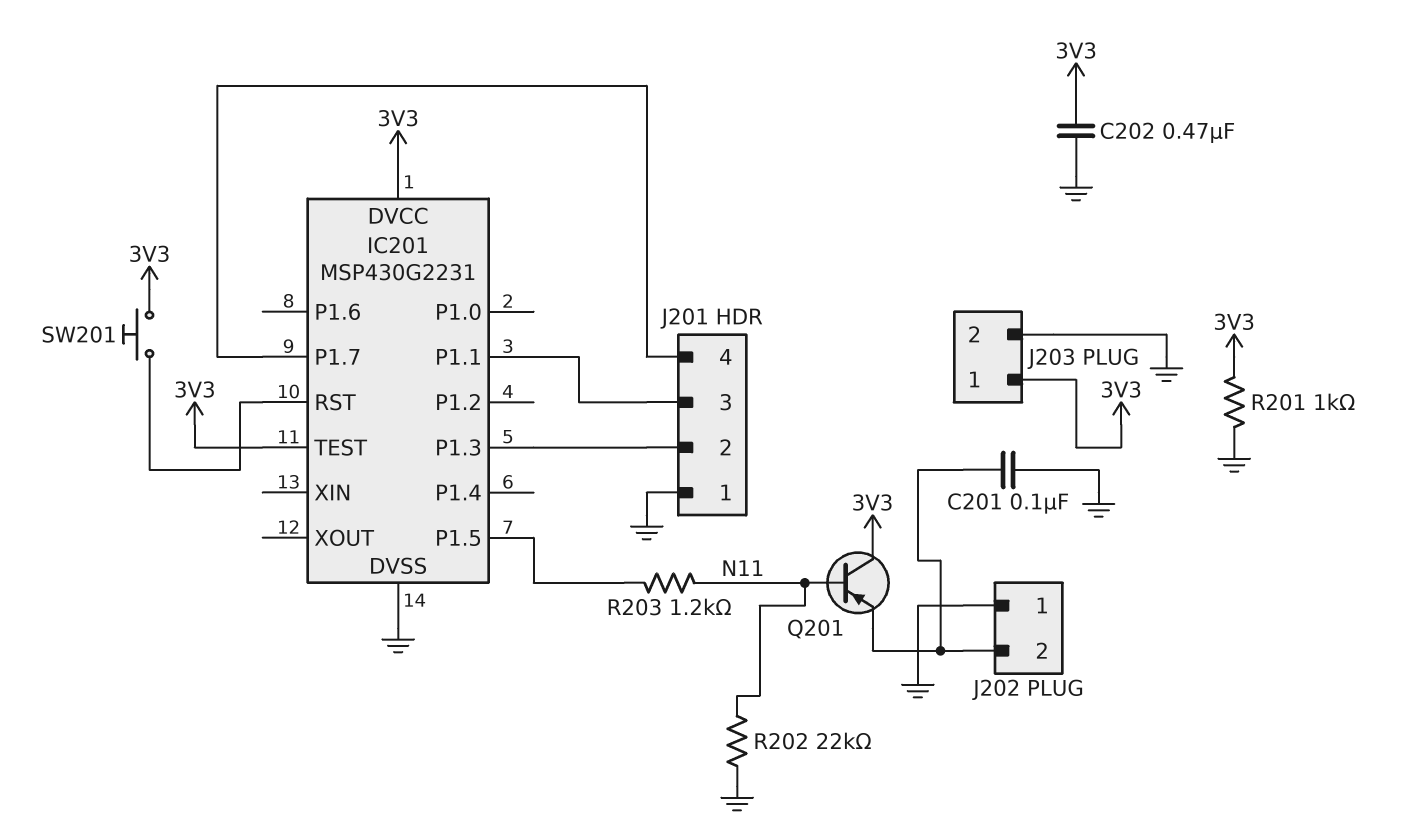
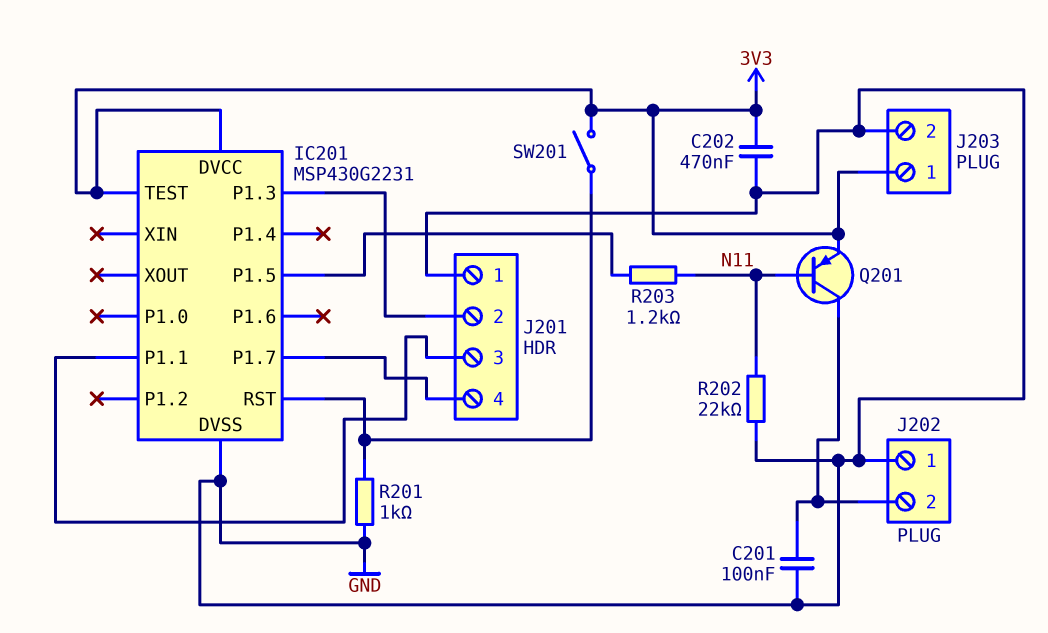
Q201: PNP (B N11, C 3V3, E J202/2) -> PNP (B N11, C J202/2, E 3V3)
R201: 1k (3V3, GND) -> 1k (GND, IC201/RST)
SW201: button (3V3, IC201/RST) -> switch (3V3, IC201/RST)

